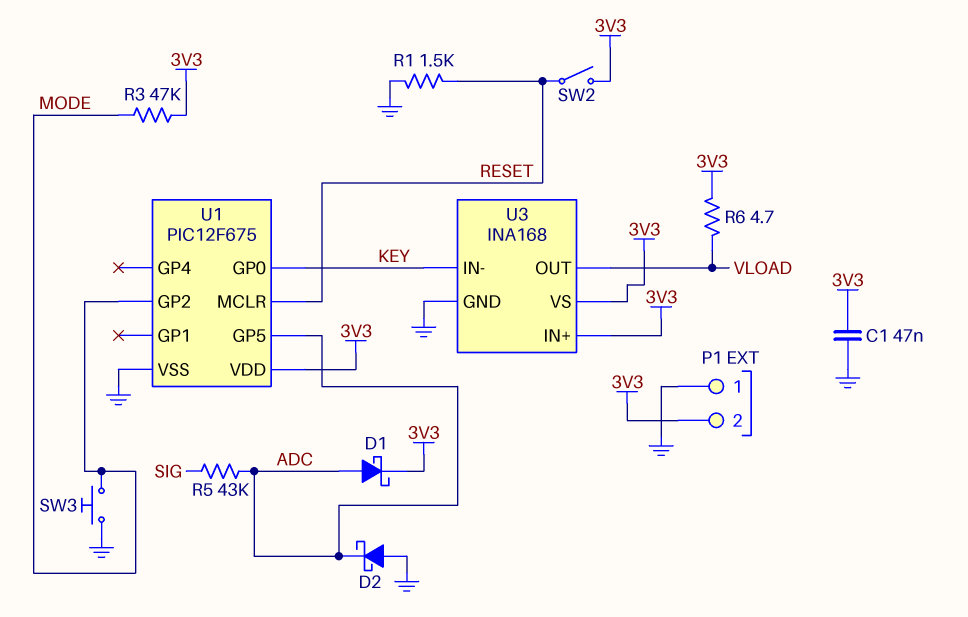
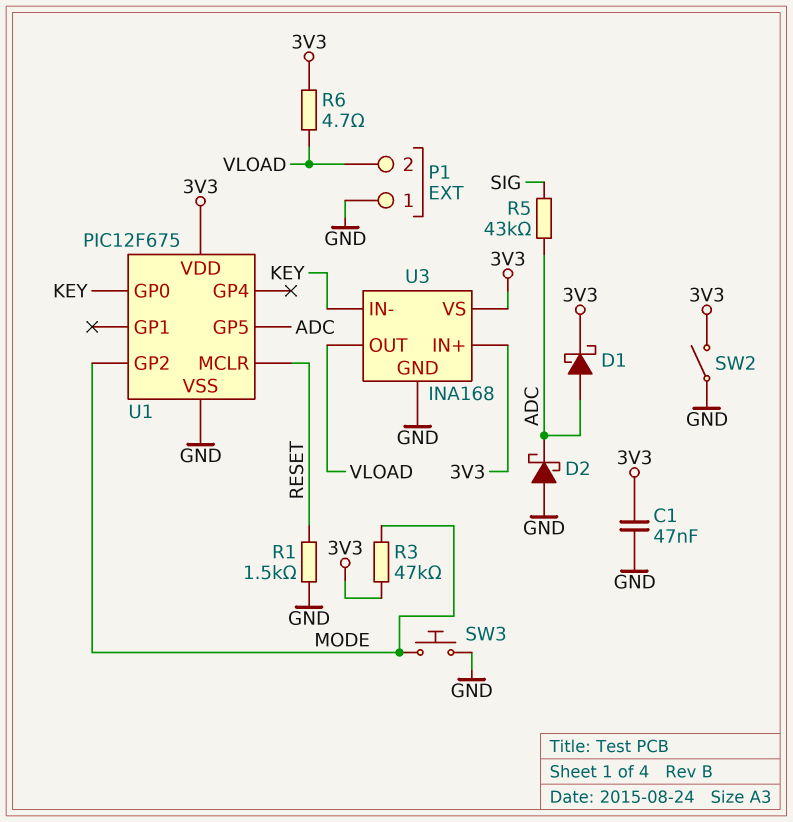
P1 pin 2: 3V3 -> VLOAD
SW2: switch (3V3, RESET) -> switch (3V3, GND)

